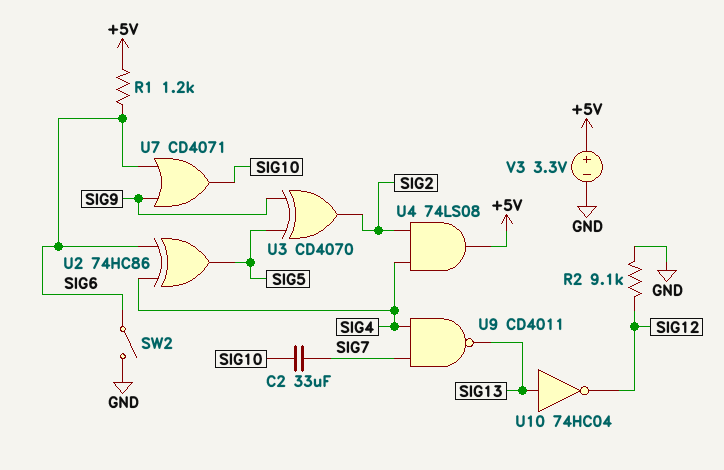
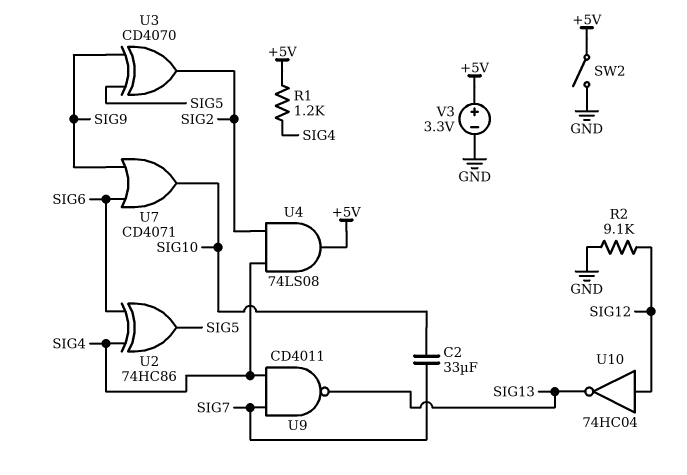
R1: 1.2k (+5V, SIG6) -> 1.2k (+5V, SIG4)
SW2: switch (GND, SIG6) -> switch (+5V, GND)
U10: NOT 74HC04 (in SIG13, out SIG12) -> NOT 74HC04 (in SIG12, out SIG13)

